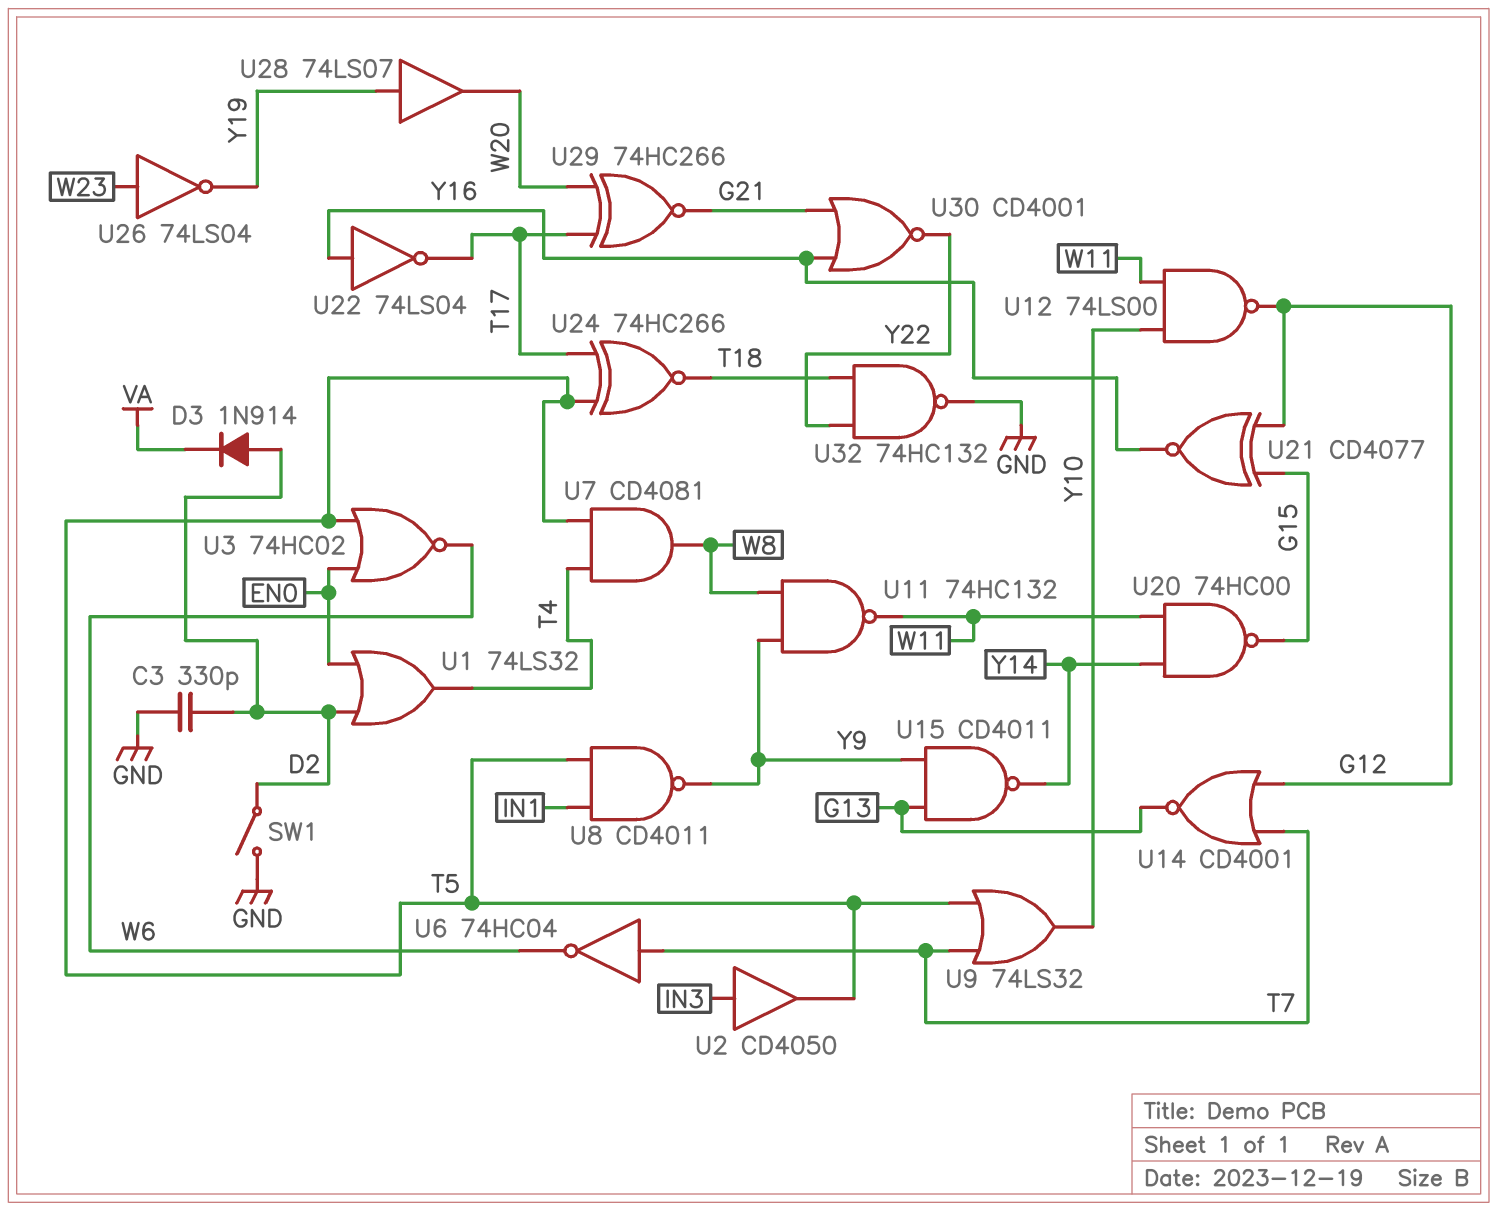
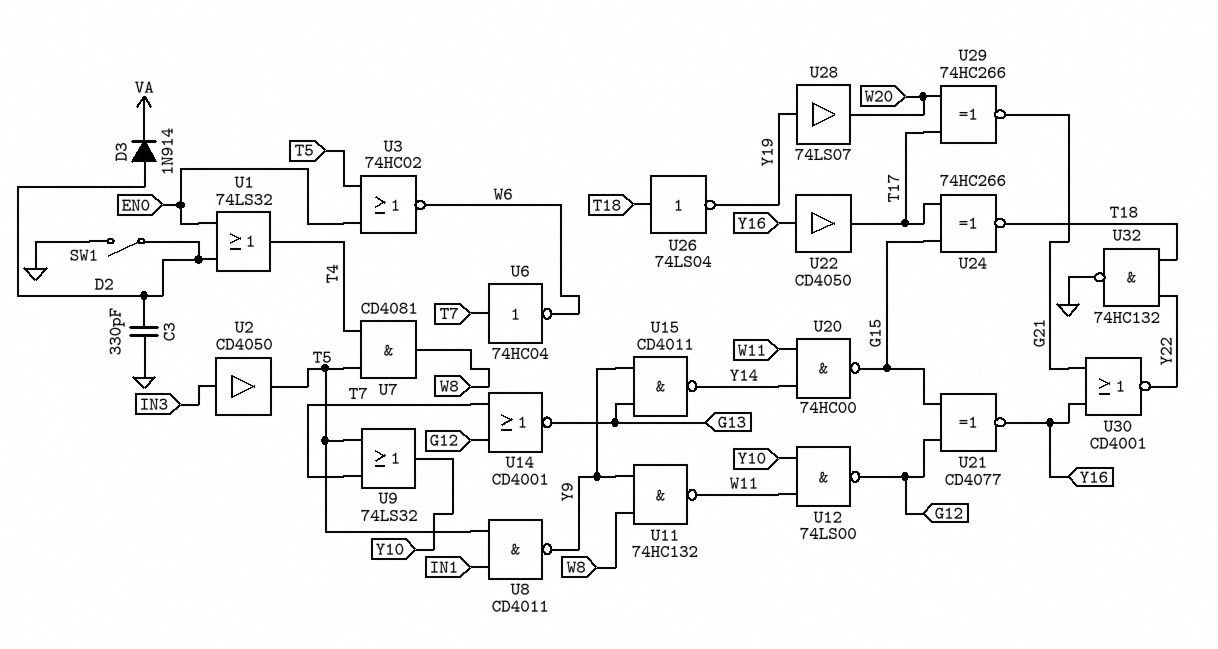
U22: NOT 74LS04 (in Y16, out T17) -> buffer CD4050 (in Y16, out T17)
U24: XNOR 74HC266 (in T5, in T17, out T18) -> XNOR 74HC266 (in G15, in T17, out T18)
U26: NOT 74LS04 (in W23, out Y19) -> NOT 74LS04 (in T18, out Y19)

